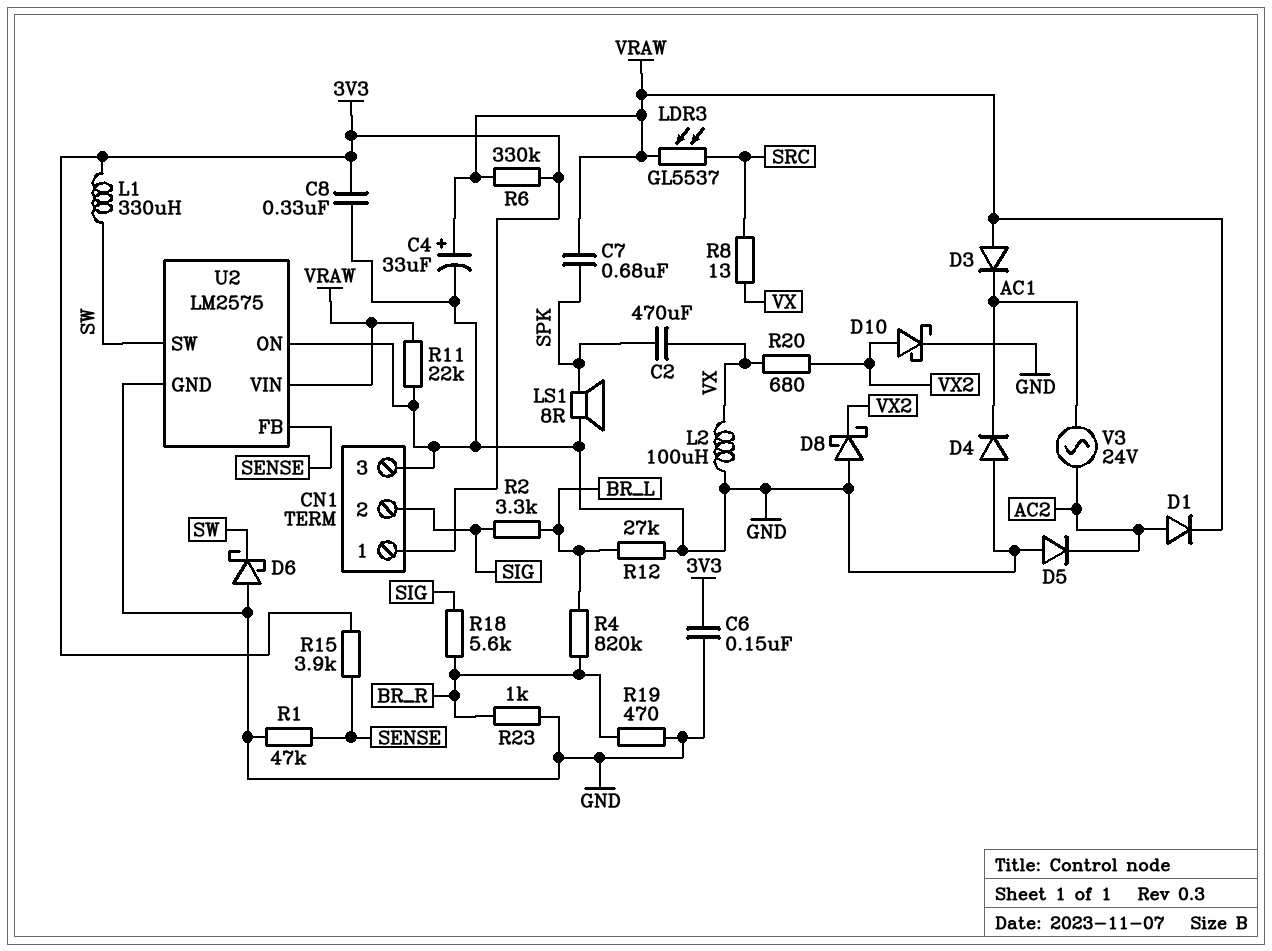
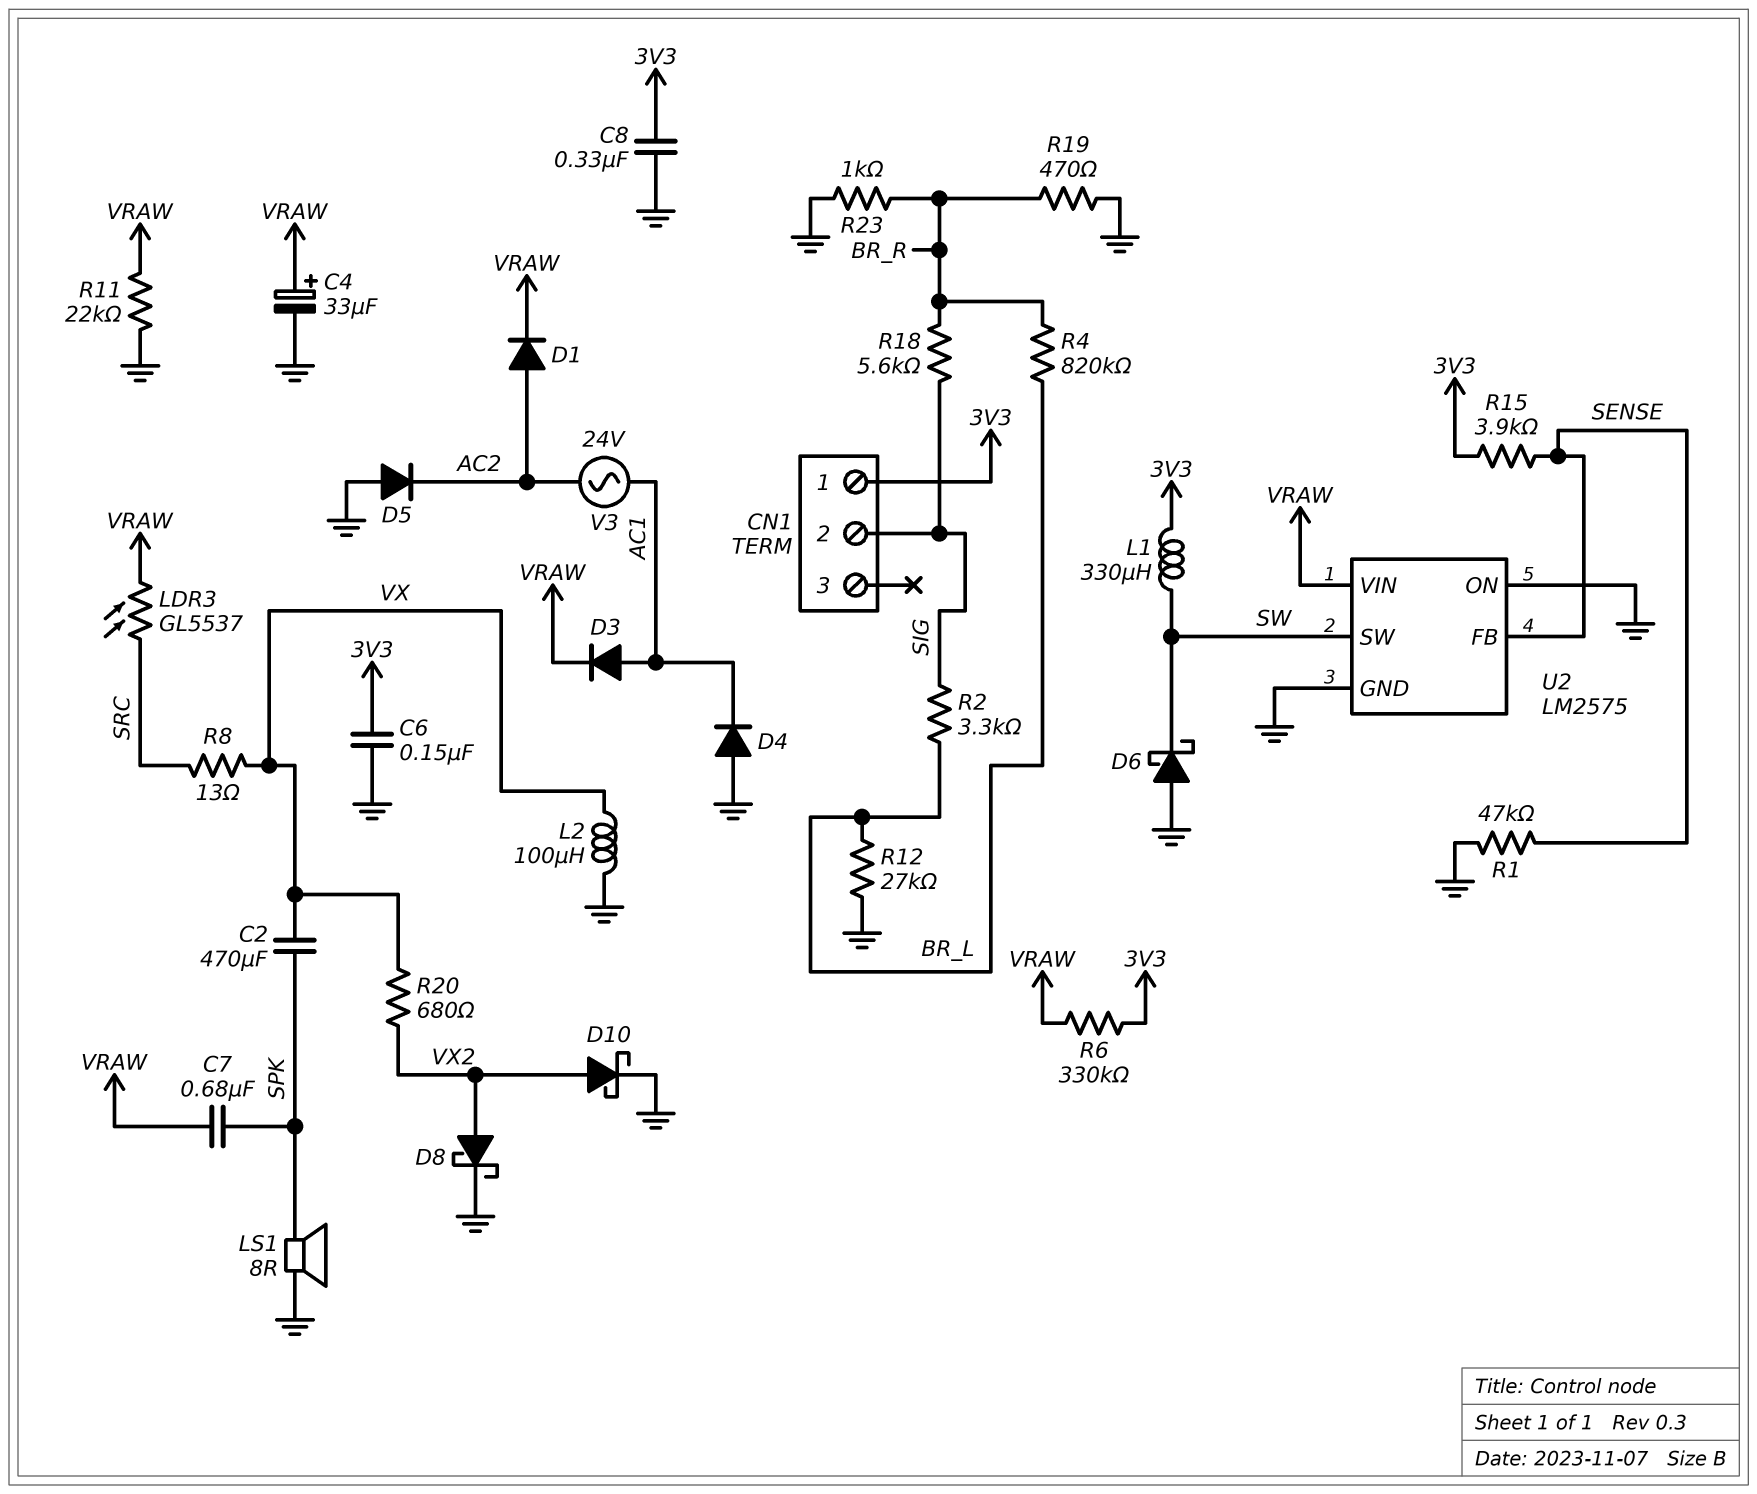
CN1 pin 3: GND -> none
D3: diode (A VRAW, K AC1) -> diode (A AC1, K VRAW)
D8: schottky (A GND, K VX2) -> schottky (A VX2, K GND)

